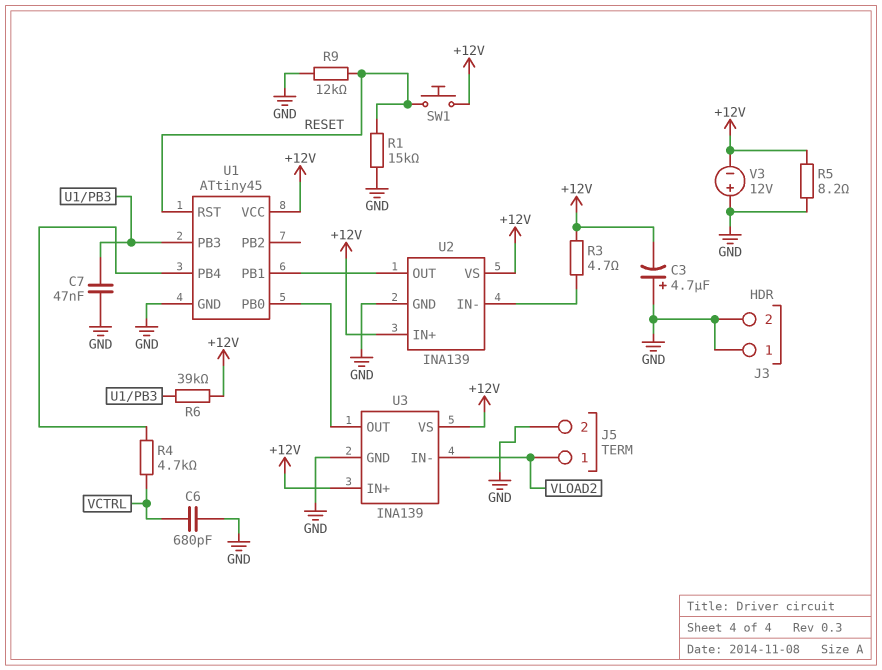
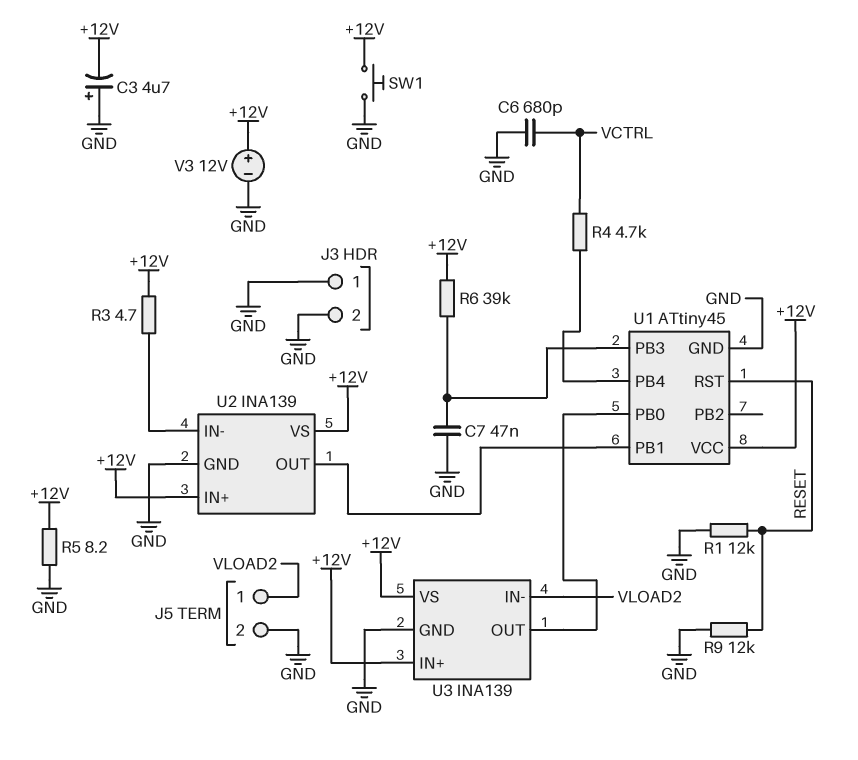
R1: 15k (GND, RESET) -> 12k (GND, RESET)
SW1: button (+12V, RESET) -> button (+12V, GND)
V3: 12V (plus GND, minus +12V) -> 12V (plus +12V, minus GND)

